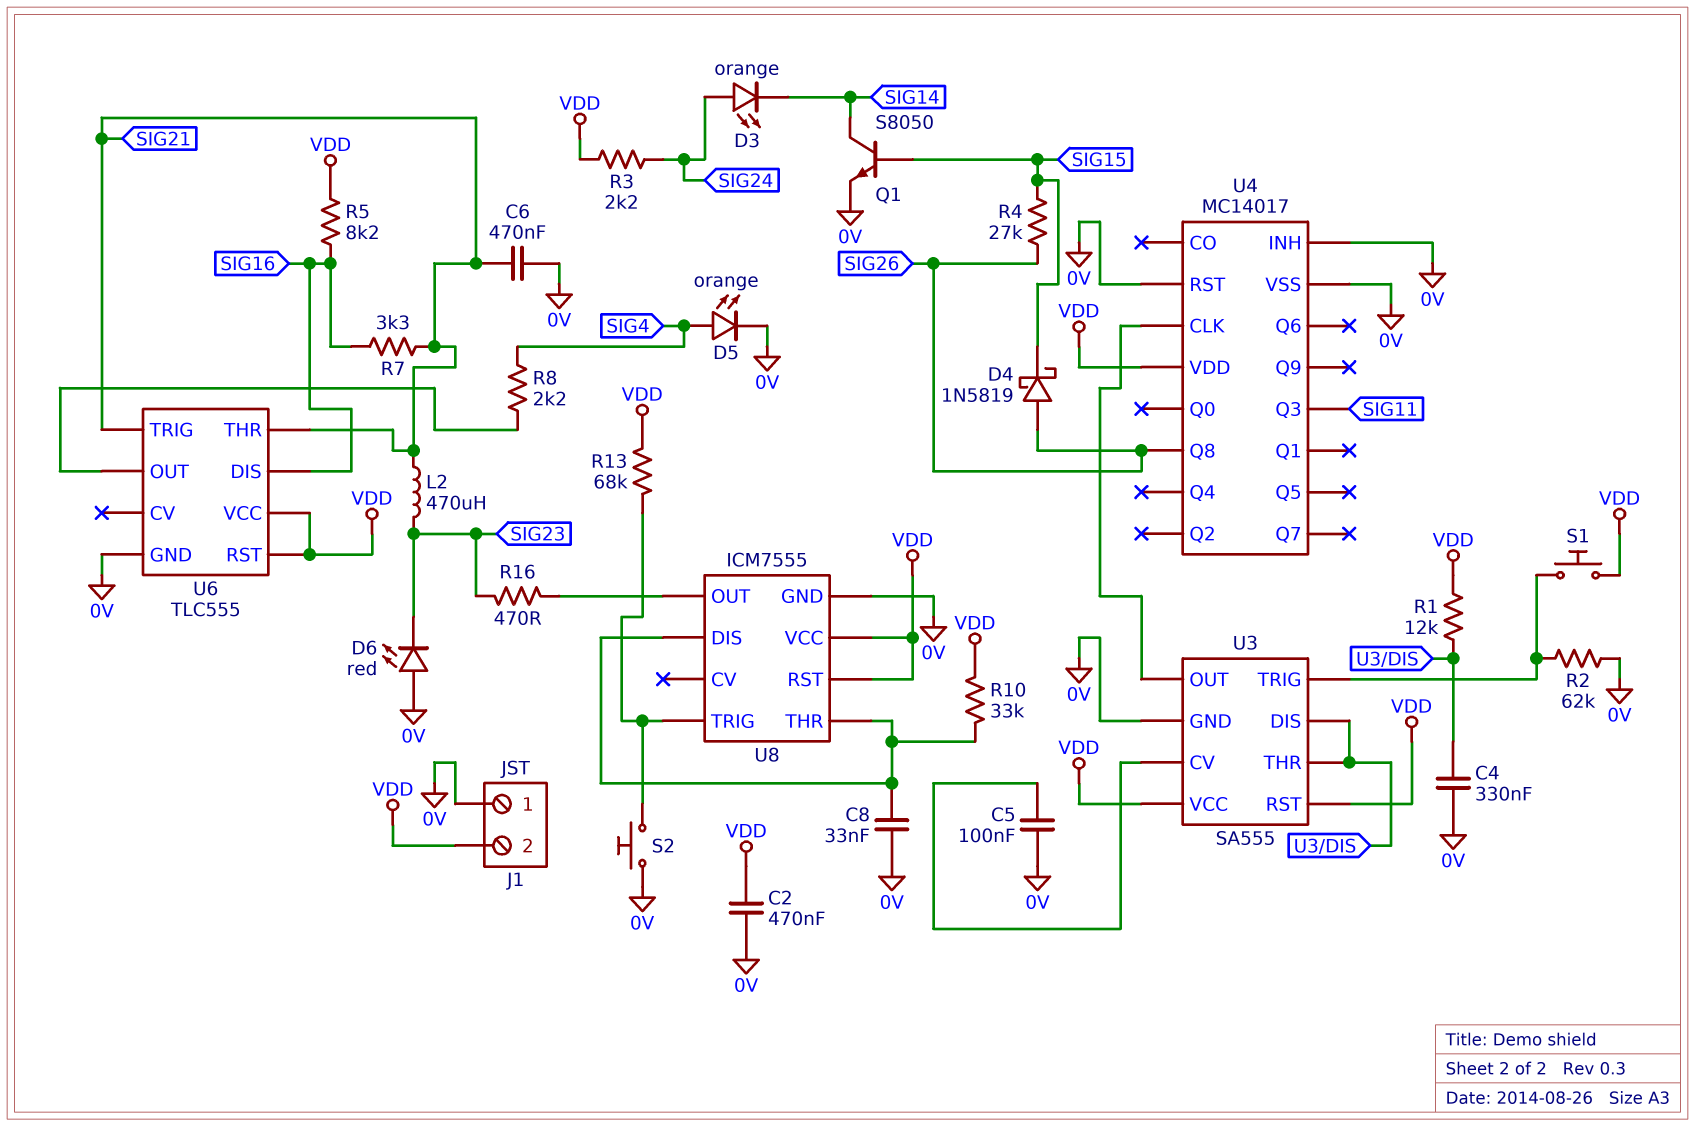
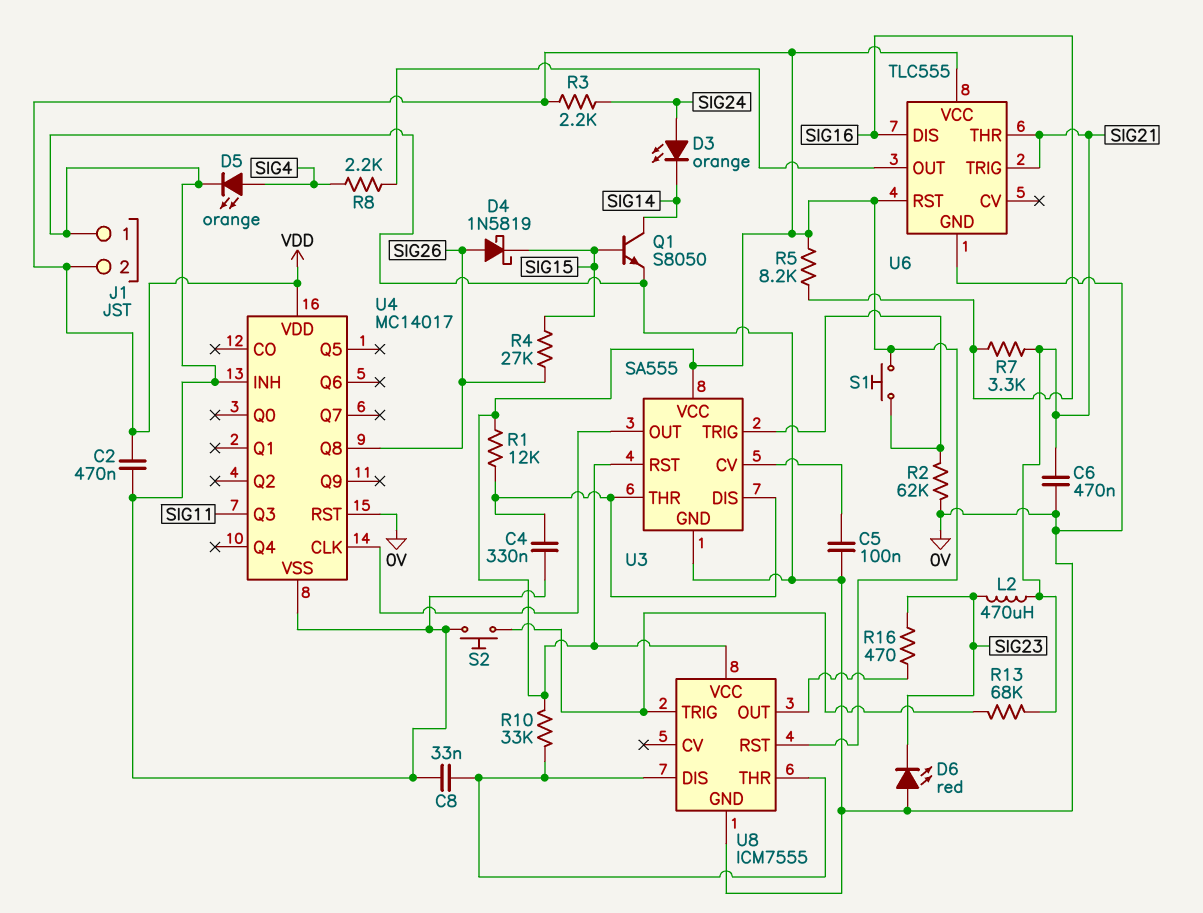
R13: 68k (U8/TRIG, VDD) -> 68k (SIG21, U8/TRIG)

